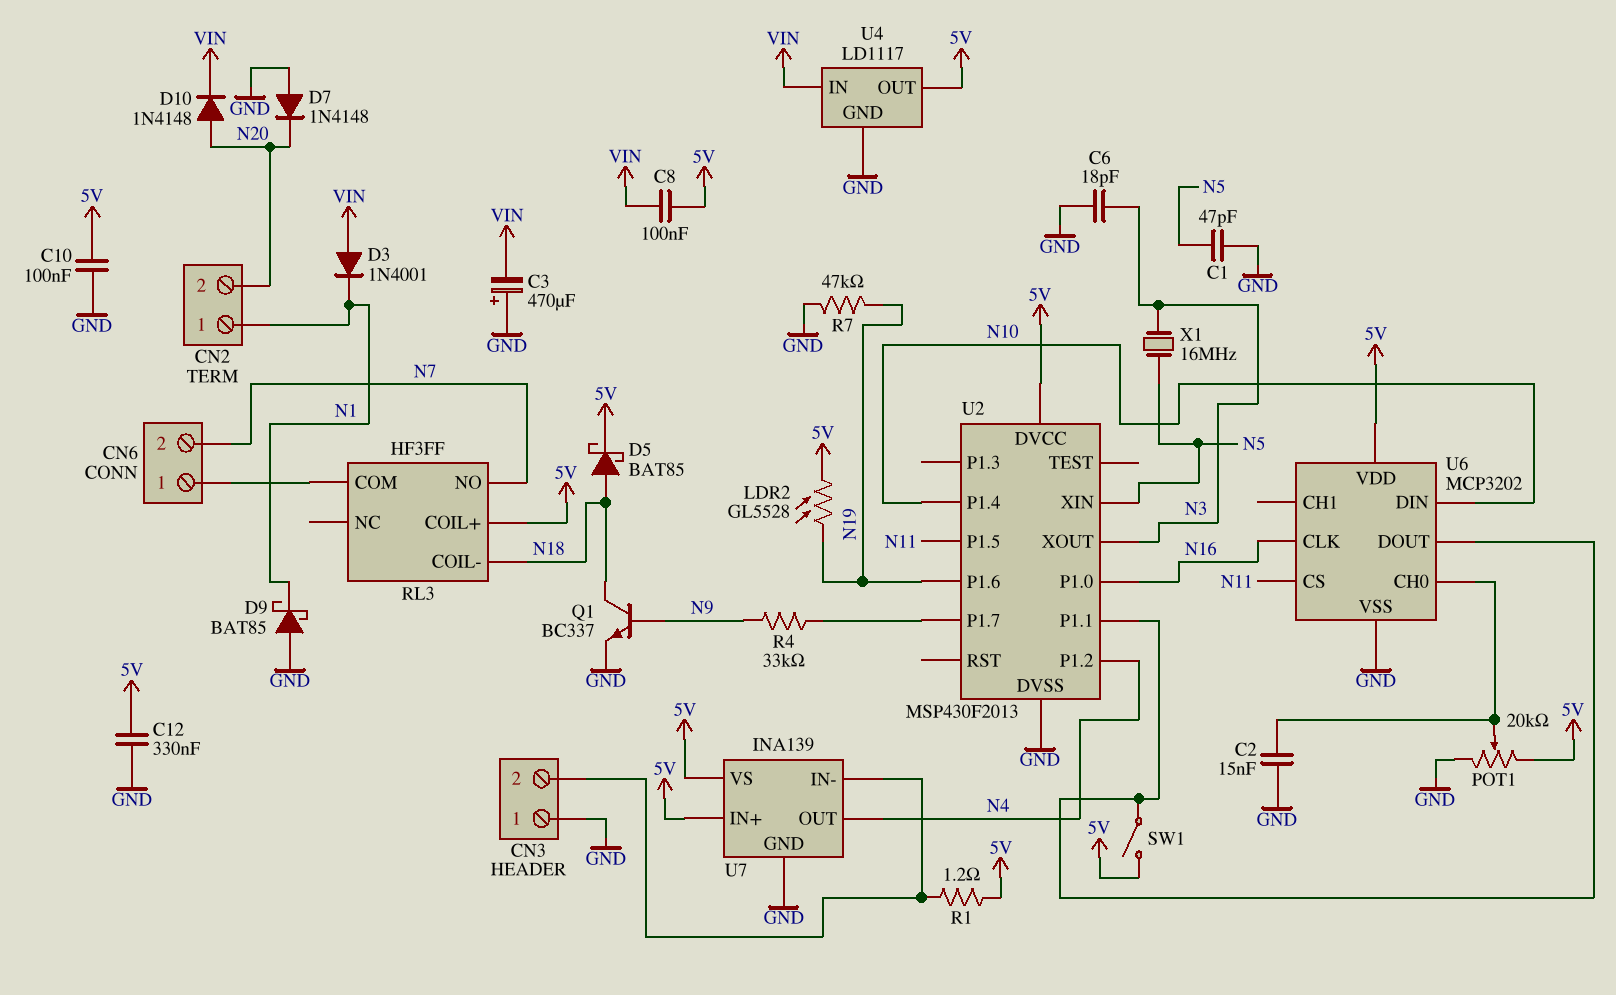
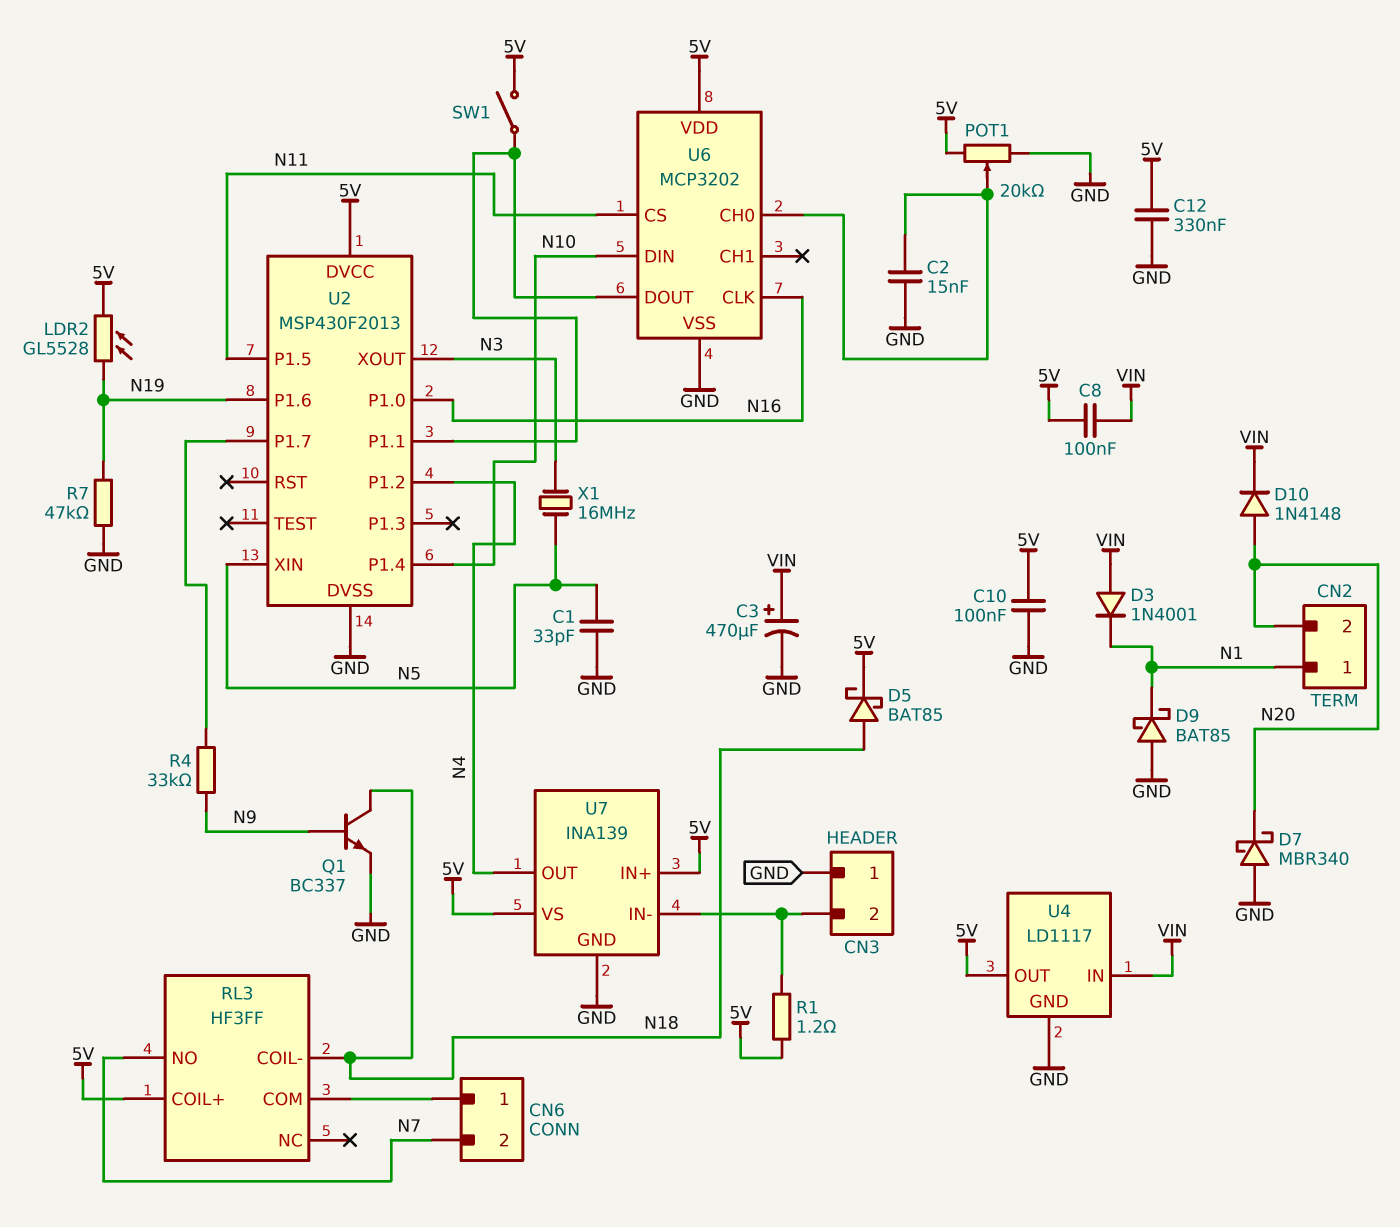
C1: 47pF (GND, N5) -> 33pF (GND, N5)
C3: 470uF (plus GND, minus VIN) -> 470uF (plus VIN, minus GND)
C6: 18pF (GND, N3) -> none
D7: diode 1N4148 (A GND, K N20) -> schottky MBR340 (A GND, K N20)

